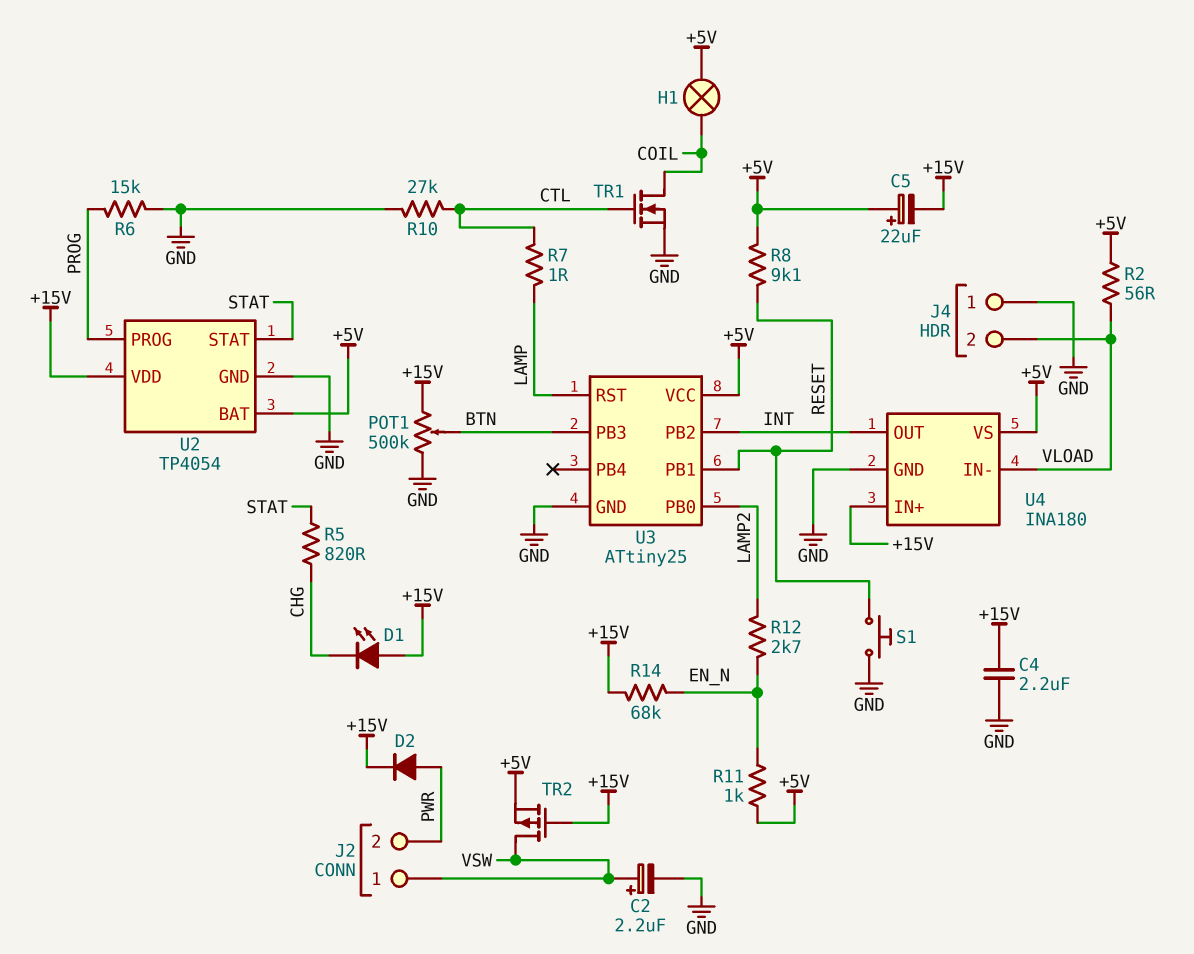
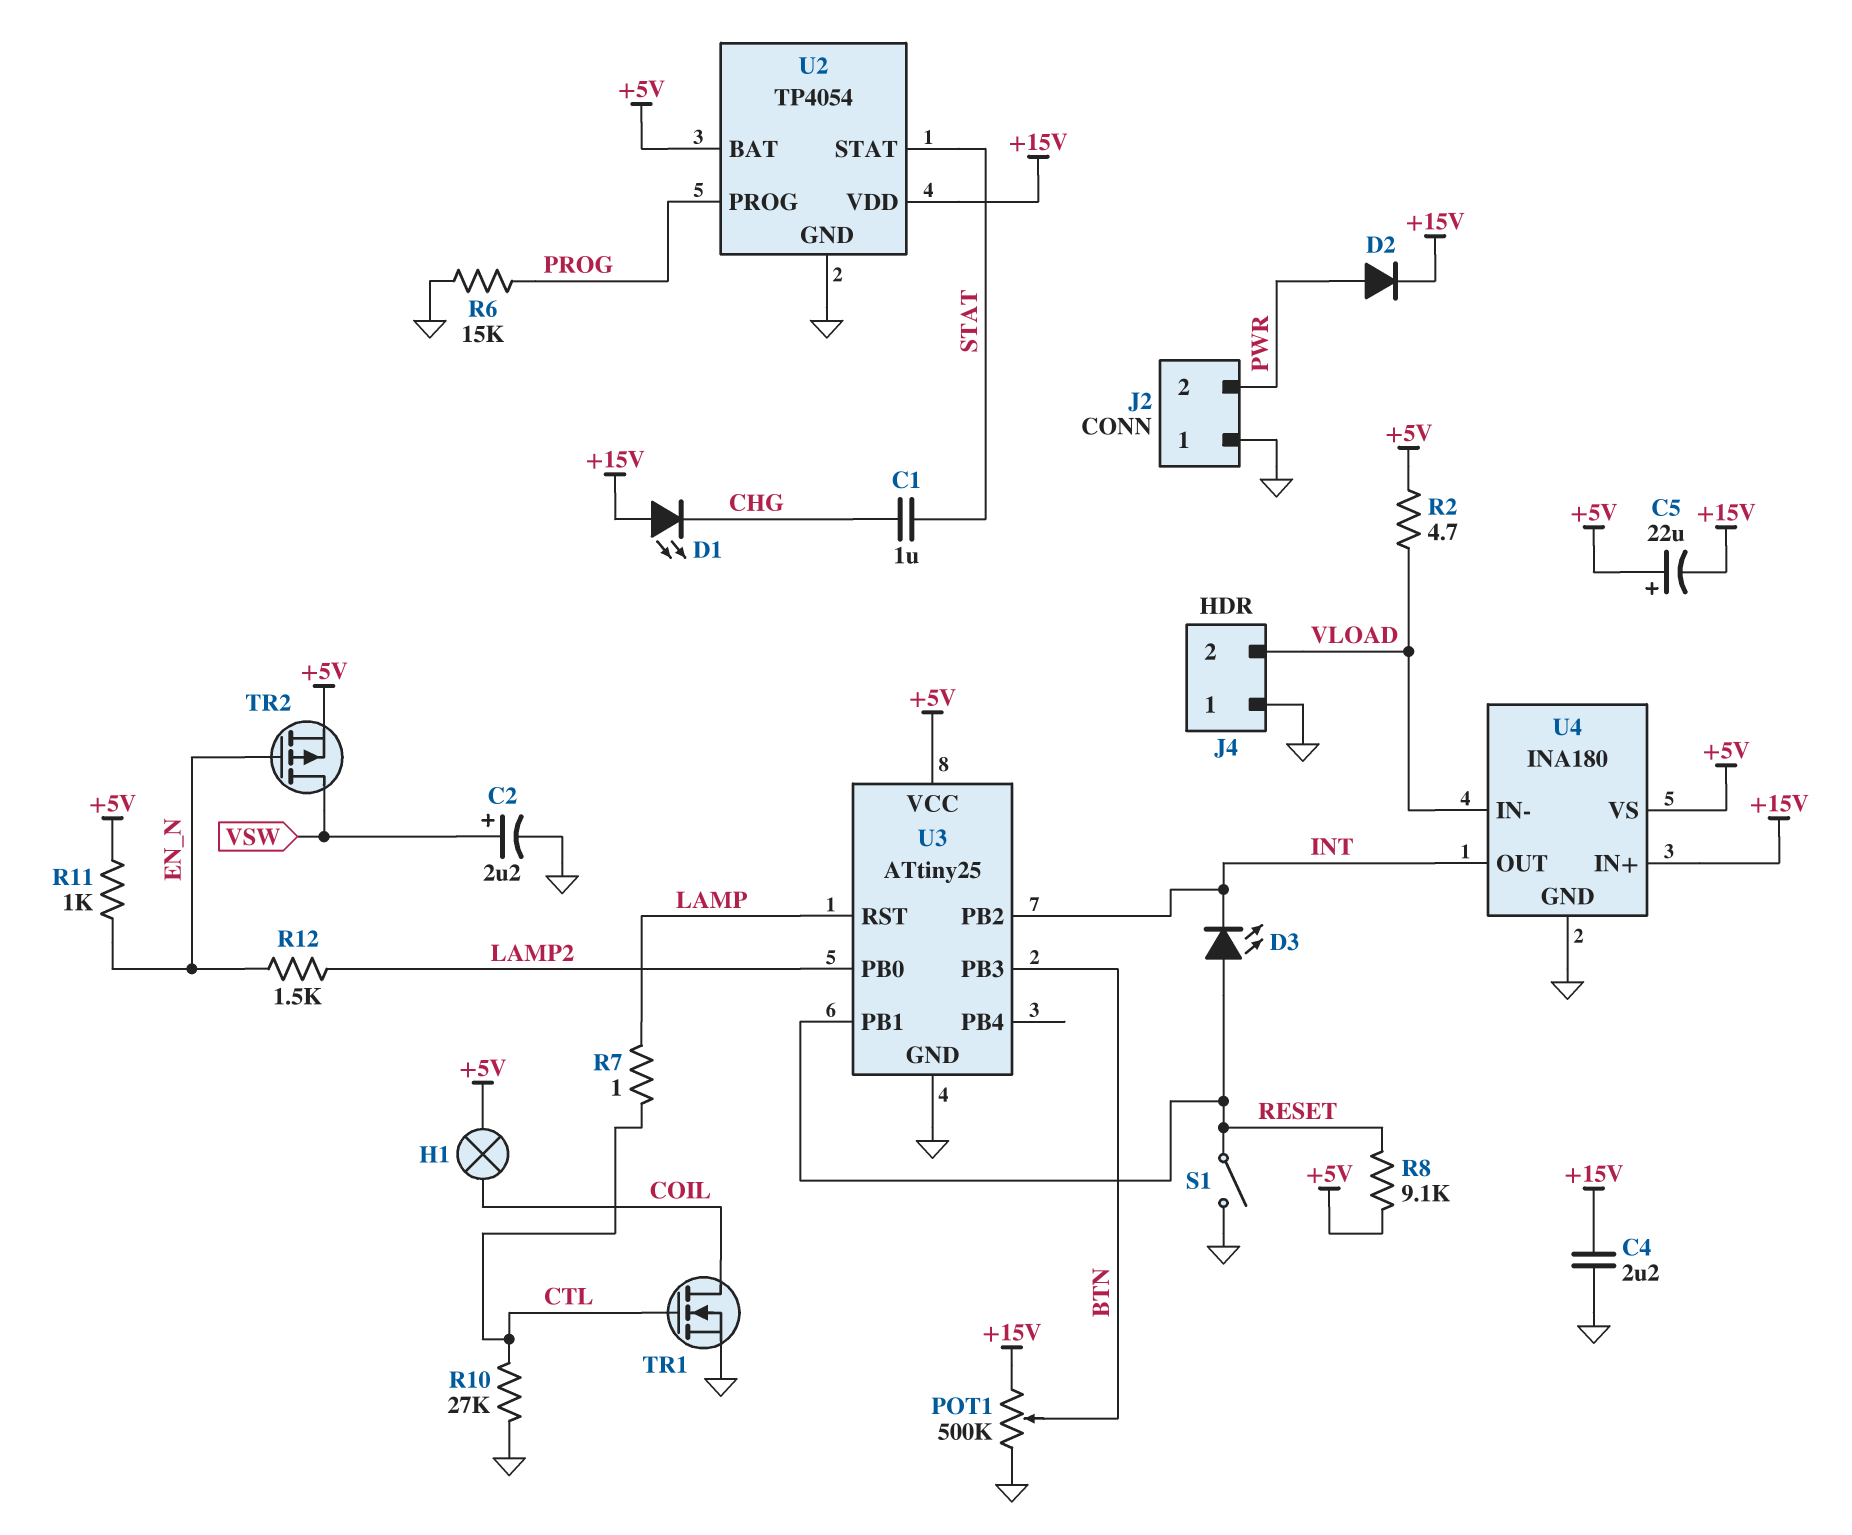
C1: none -> 1uF (CHG, STAT)
D3: none -> LED (A RESET, K INT)
J2 pin 1: VSW -> GND
R2: 56 (+5V, VLOAD) -> 4.7 (+5V, VLOAD)
R5: 820 (CHG, STAT) -> none
R12: 2.7k (EN_N, LAMP2) -> 1.5k (EN_N, LAMP2)
R14: 68k (+15V, EN_N) -> none
S1: button (GND, RESET) -> switch (GND, RESET)
TR2: PMOS (G +15V, D VSW, S +5V) -> PMOS (G EN_N, D VSW, S +5V)

